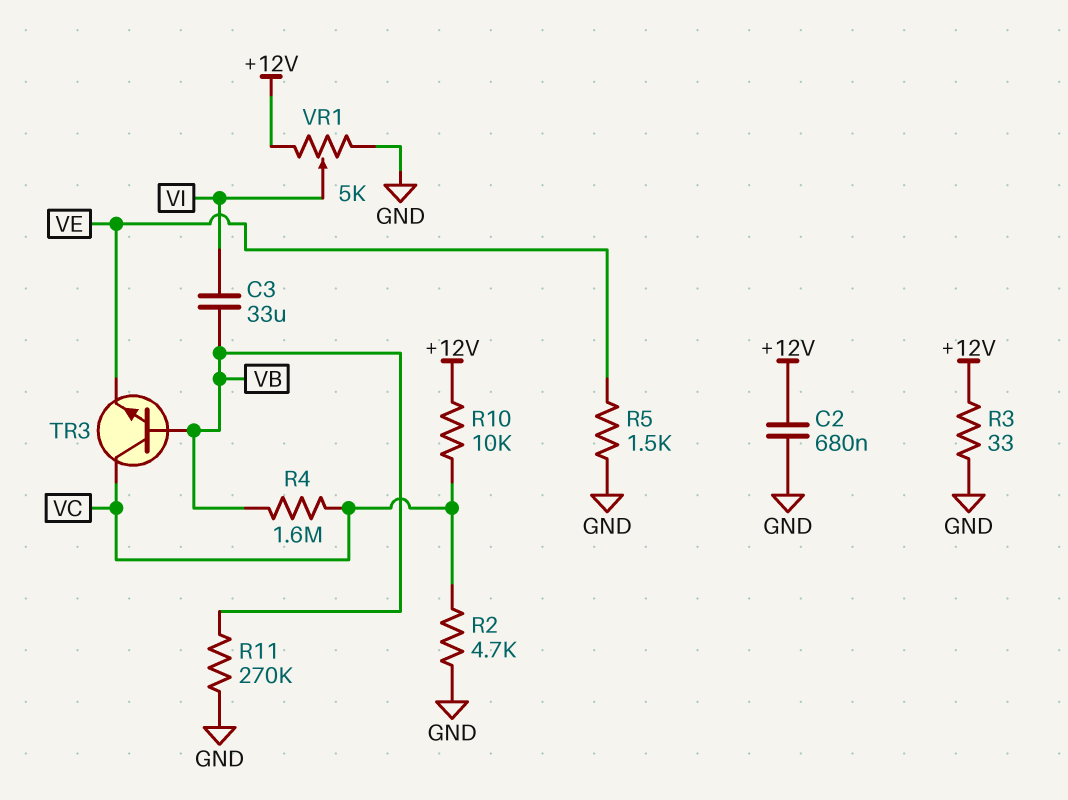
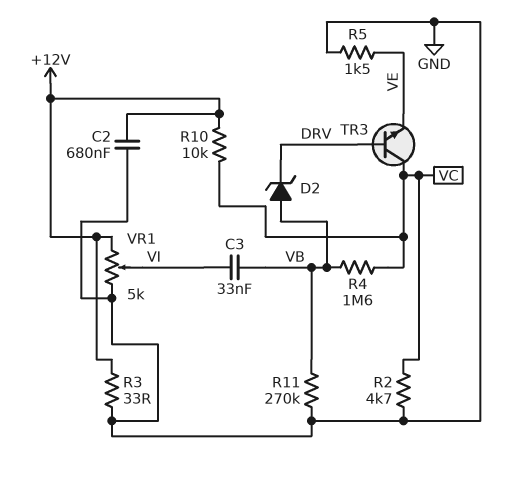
C3: 33uF (VB, VI) -> 33nF (VB, VI)
D2: none -> zener (A VB, K DRV)
TR3: NPN (B VB, C VC, E VE) -> NPN (B DRV, C VC, E VE)

